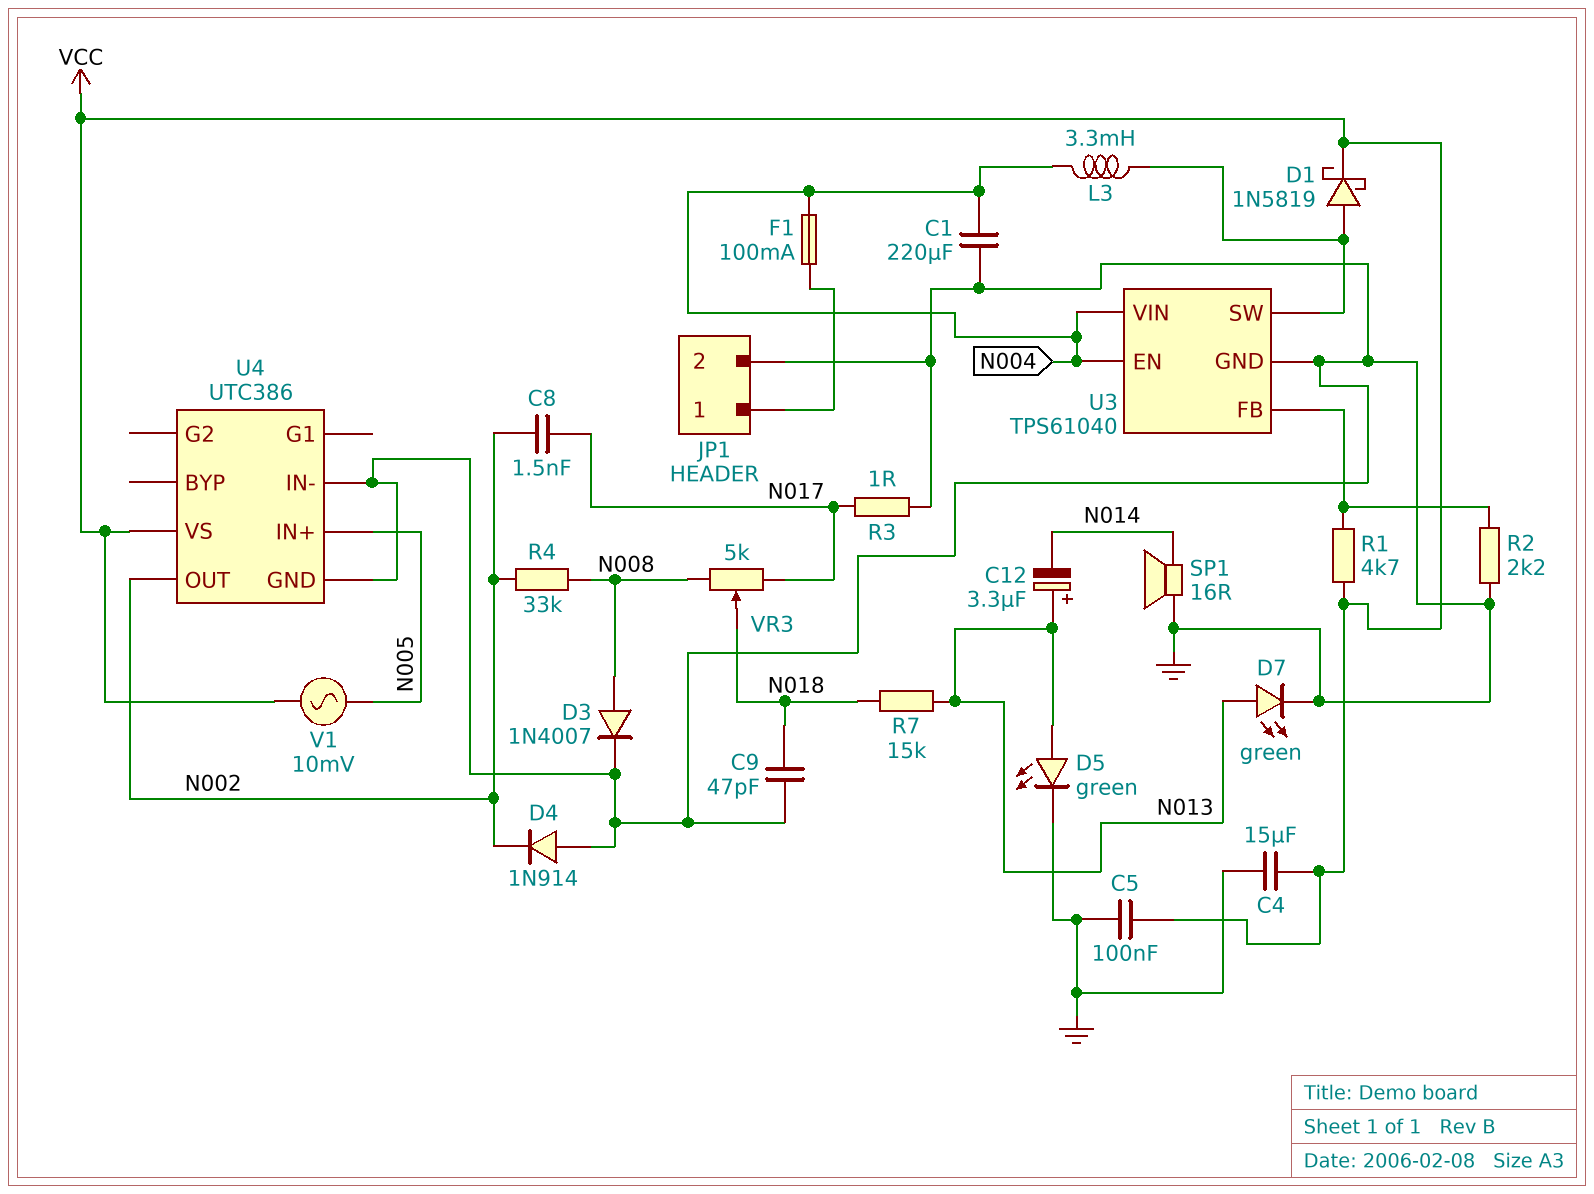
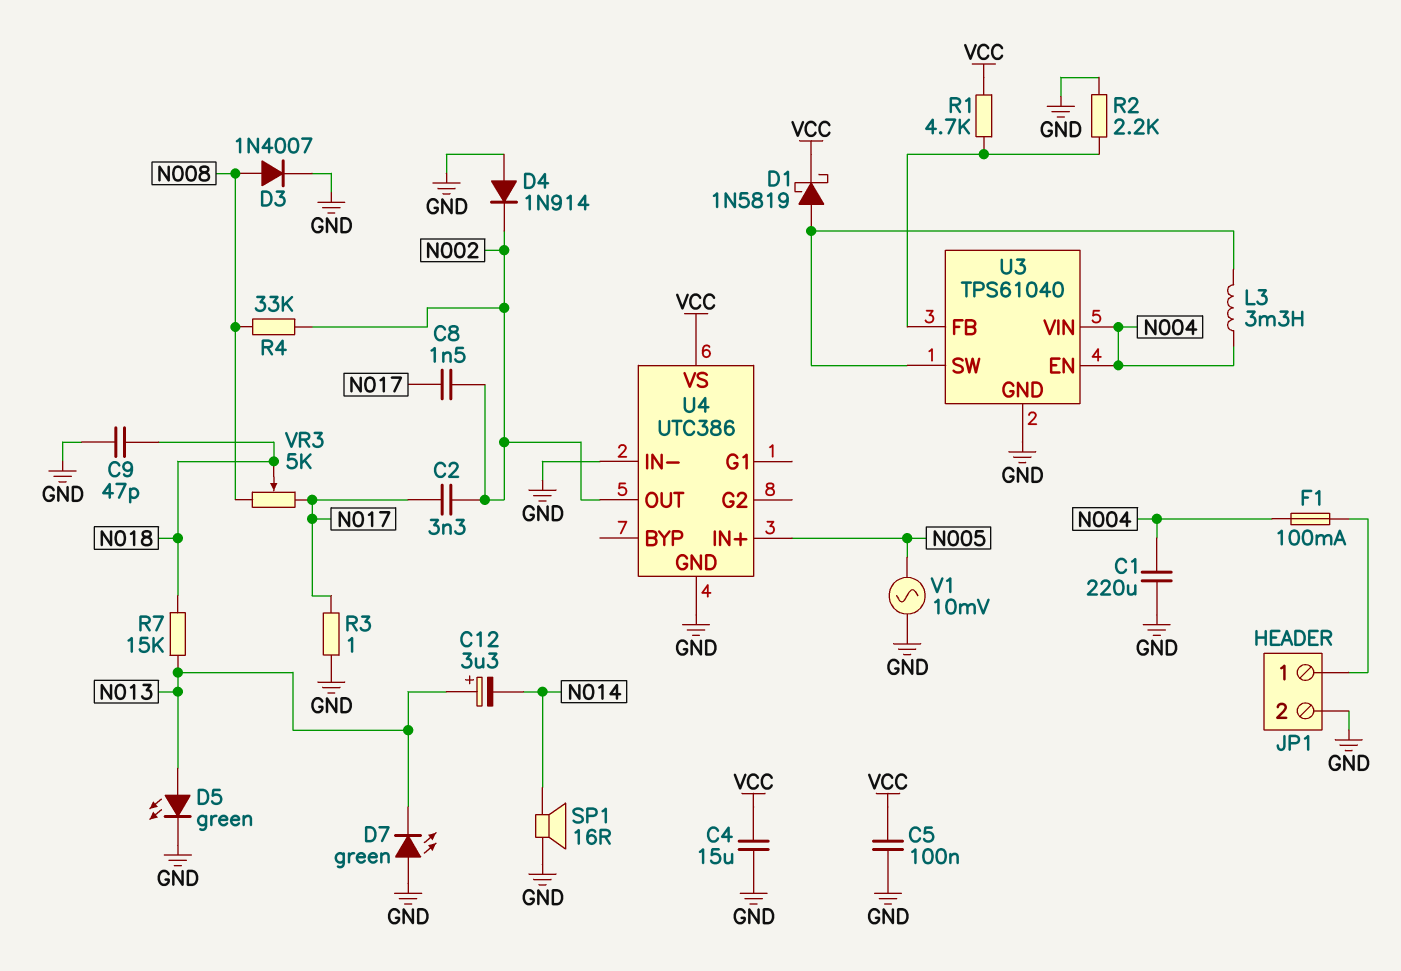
C2: none -> 3.3nF (N002, N017)
D7: LED green (A N013, K GND) -> LED green (A GND, K N013)
V1: AC 10mV (N005, VCC) -> AC 10mV (GND, N005)

